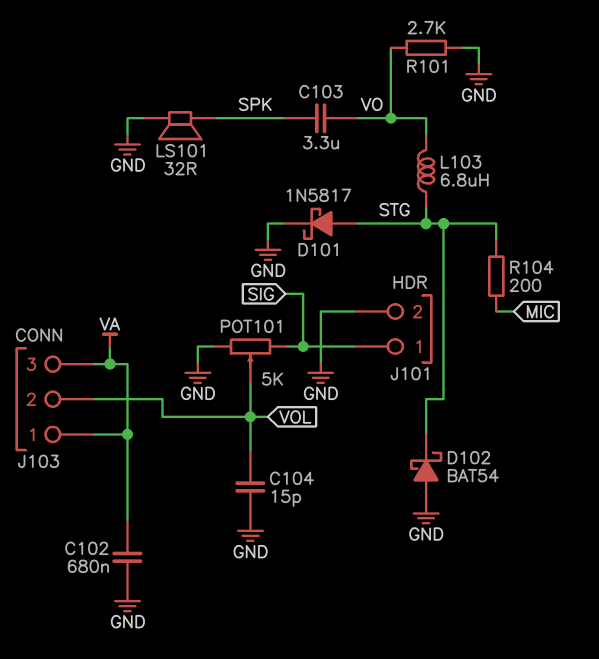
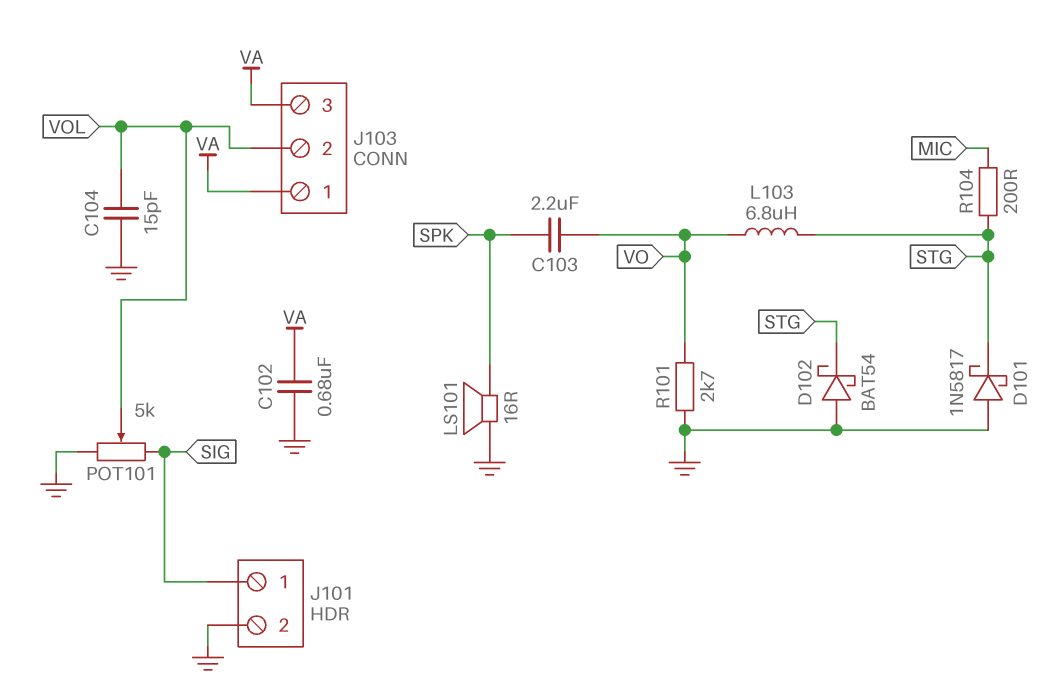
C103: 3.3uF (SPK, VO) -> 2.2uF (SPK, VO)
D101: schottky 1N5817 (A STG, K GND) -> schottky 1N5817 (A GND, K STG)
LS101: speaker 32R (GND, SPK) -> speaker 16R (GND, SPK)

